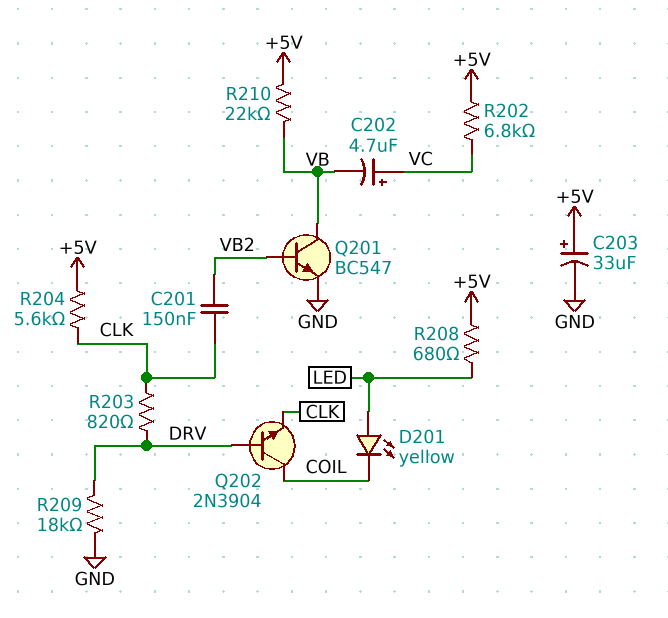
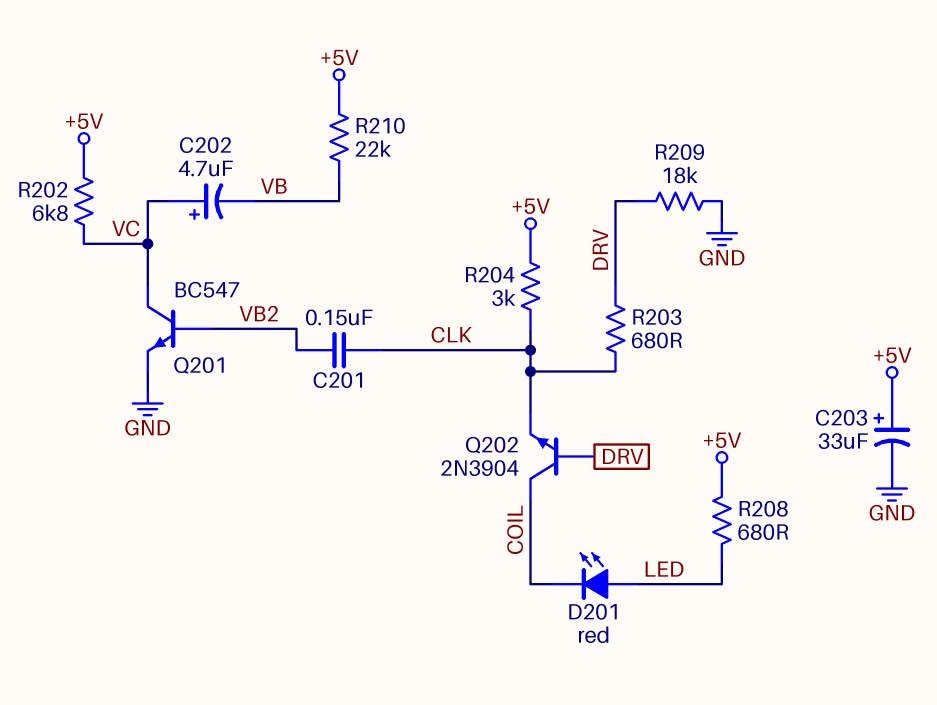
D201: LED yellow (A LED, K COIL) -> LED red (A LED, K COIL)
Q201: NPN BC547 (B VB2, C VB, E GND) -> NPN BC547 (B VB2, C VC, E GND)
R203: 820 (CLK, DRV) -> 680 (CLK, DRV)
R204: 5.6k (+5V, CLK) -> 3k (+5V, CLK)

